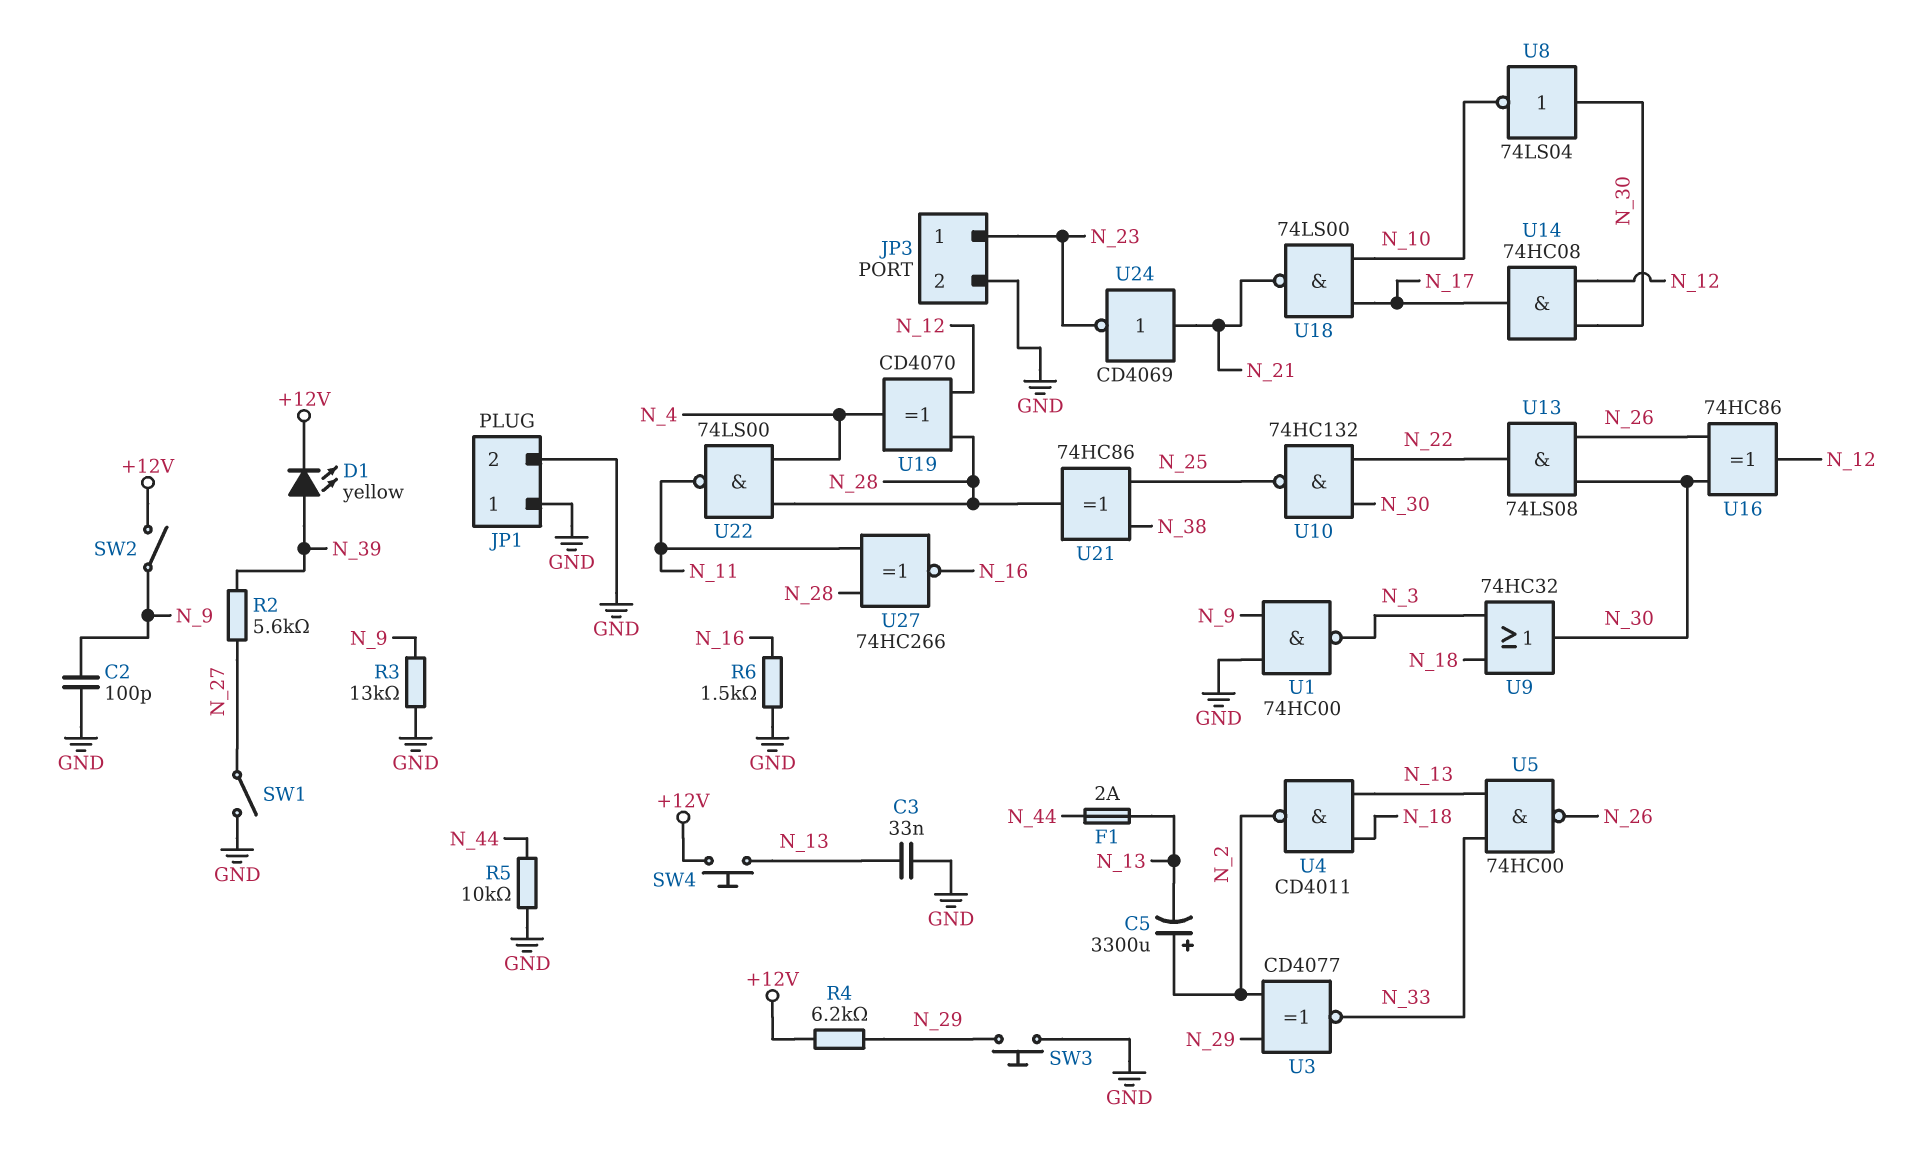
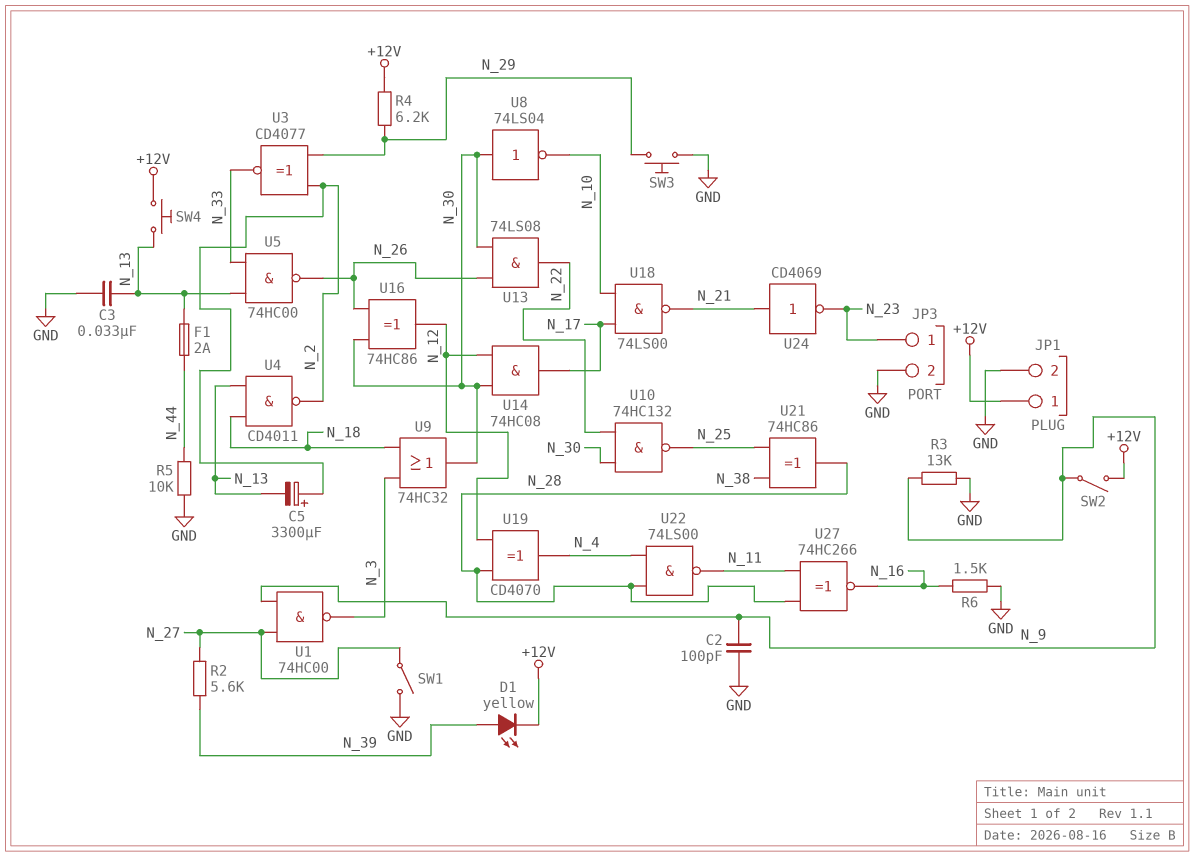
JP1 pin 1: GND -> +12V
U1: NAND 74HC00 (in GND, in N_9, out N_3) -> NAND 74HC00 (in N_9, in N_27, out N_3)

